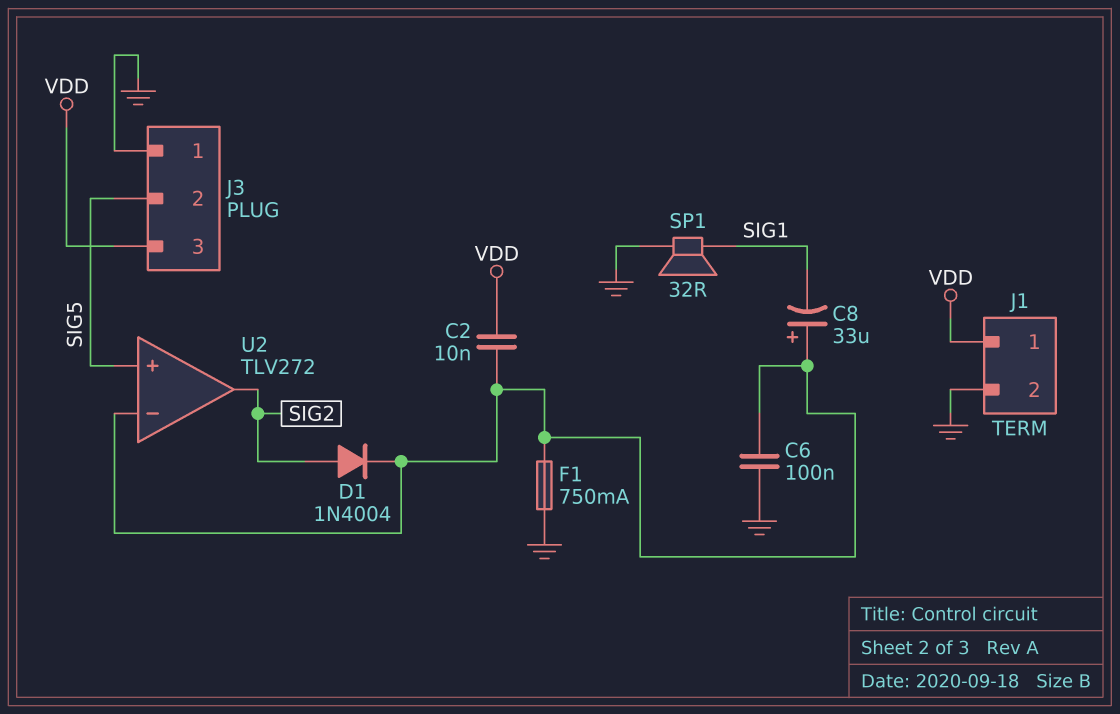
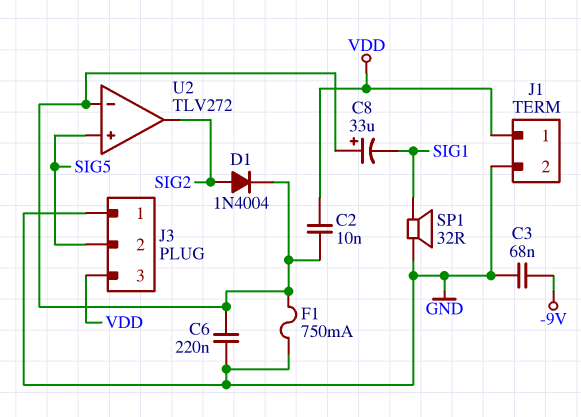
C3: none -> 68nF (-9V, GND)
C6: 100nF (GND, U2/in-) -> 220nF (GND, U2/in-)

